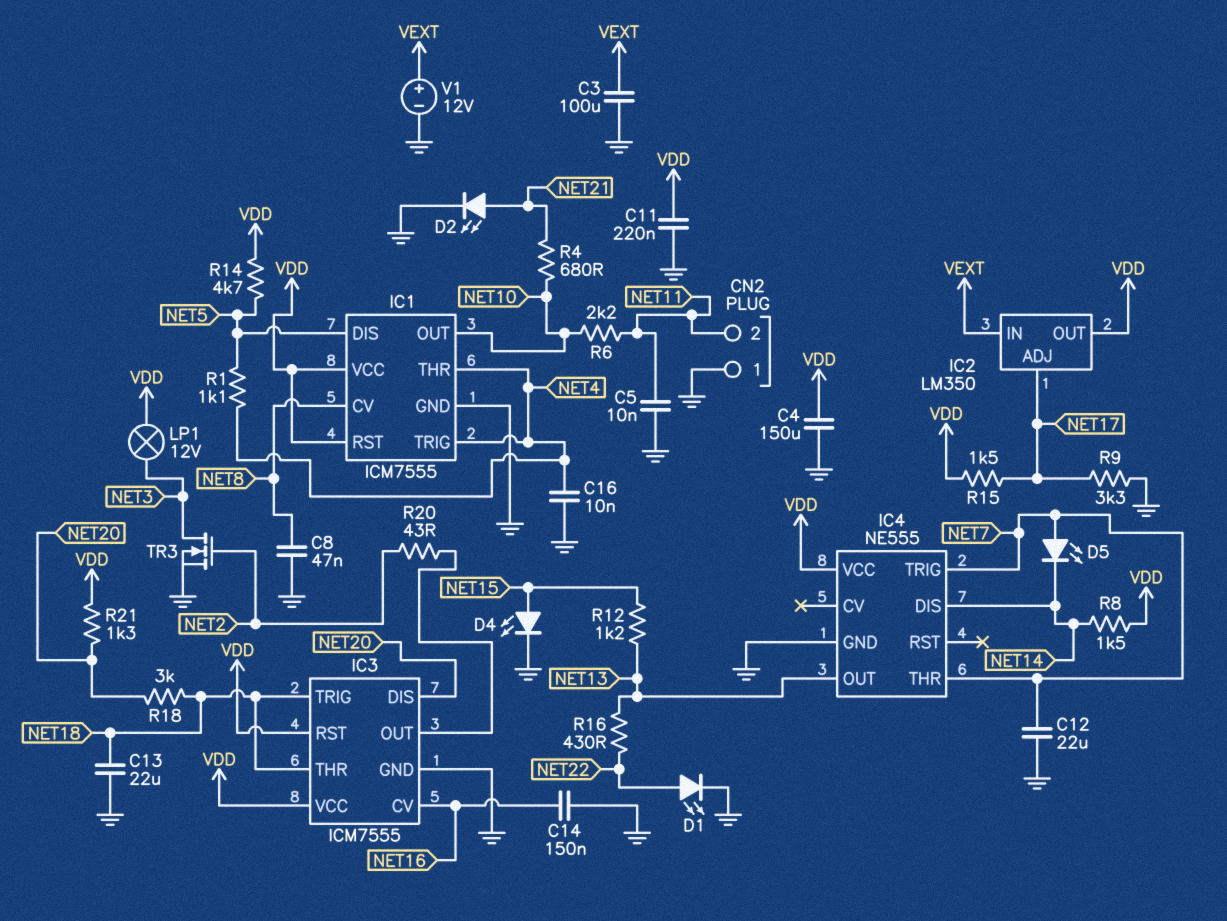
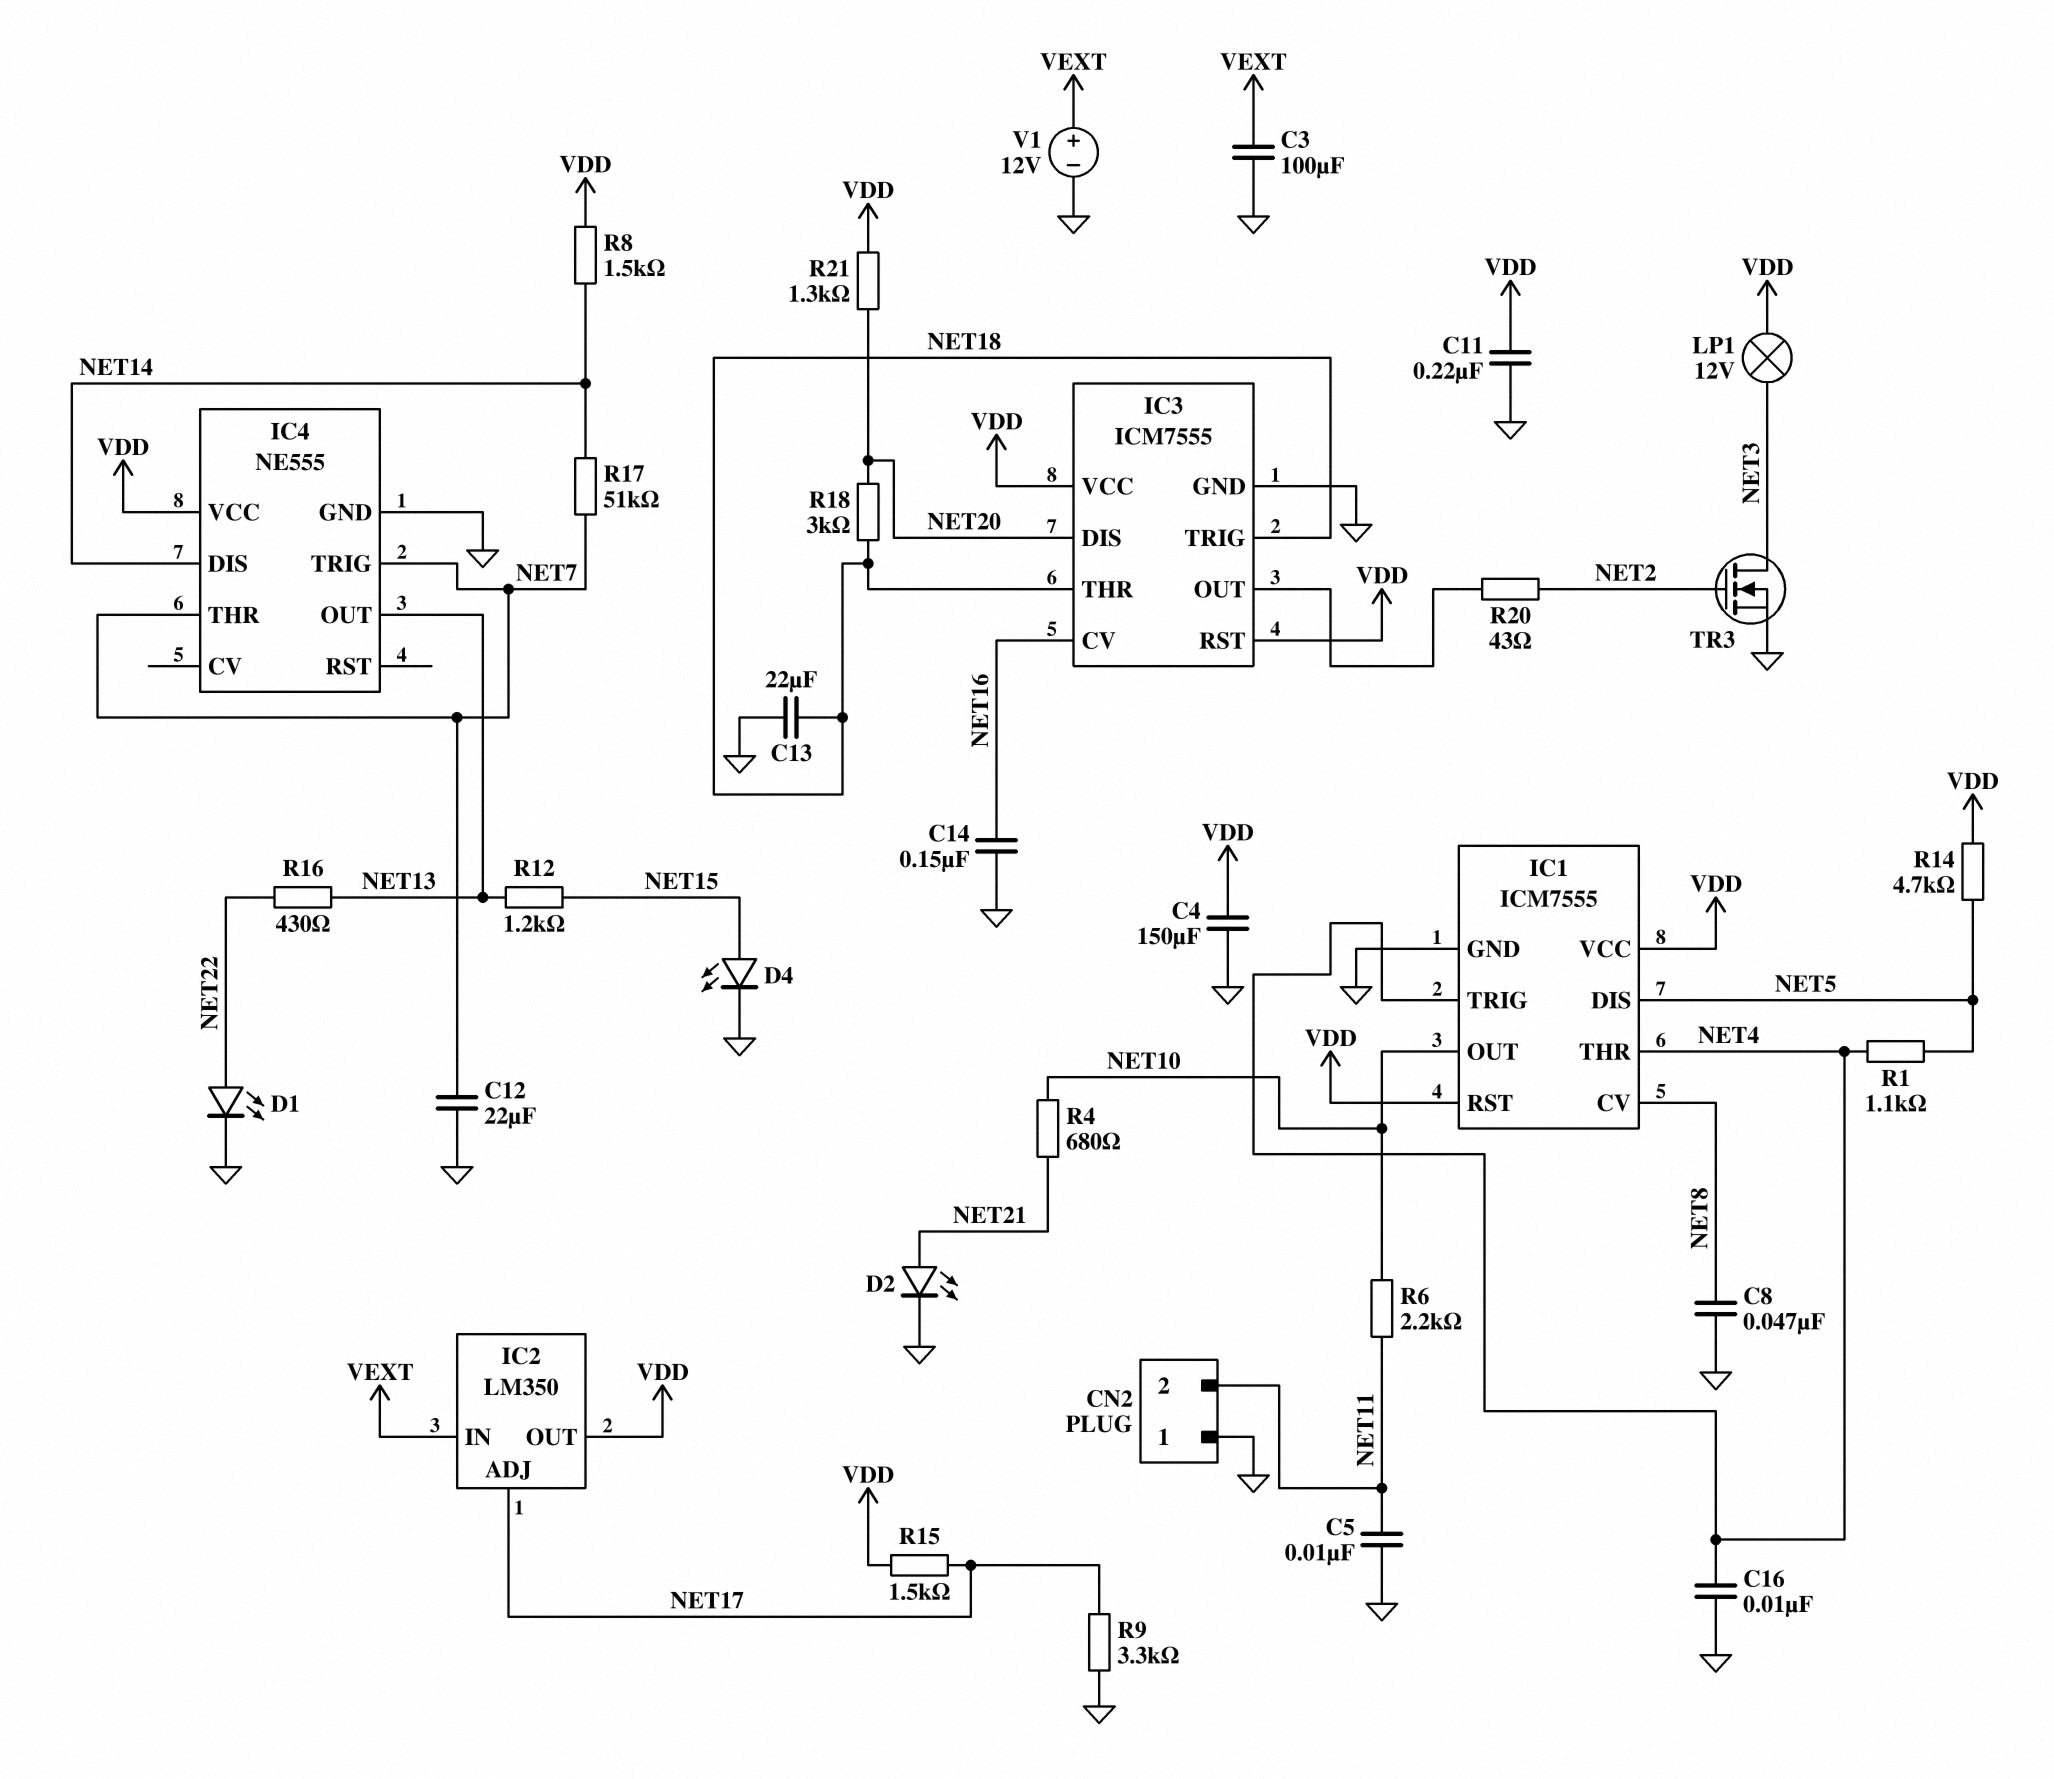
D5: LED (A NET7, K NET14) -> none
R17: none -> 51k (NET7, NET14)

